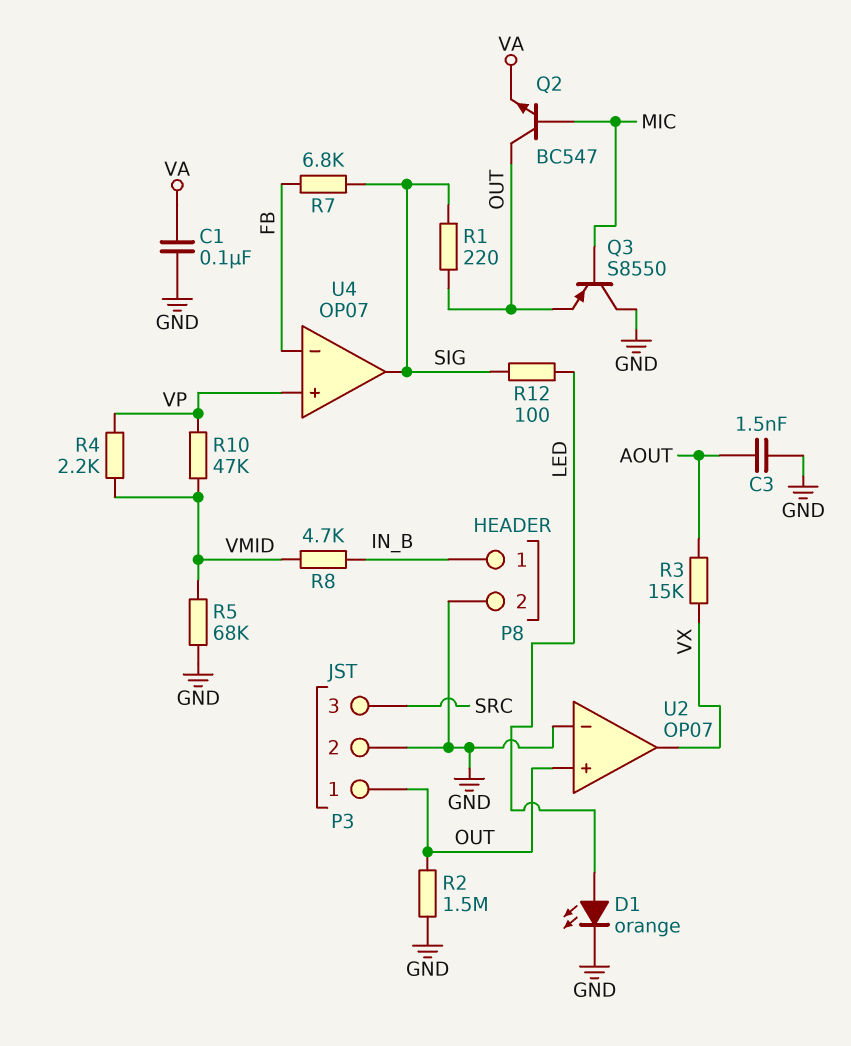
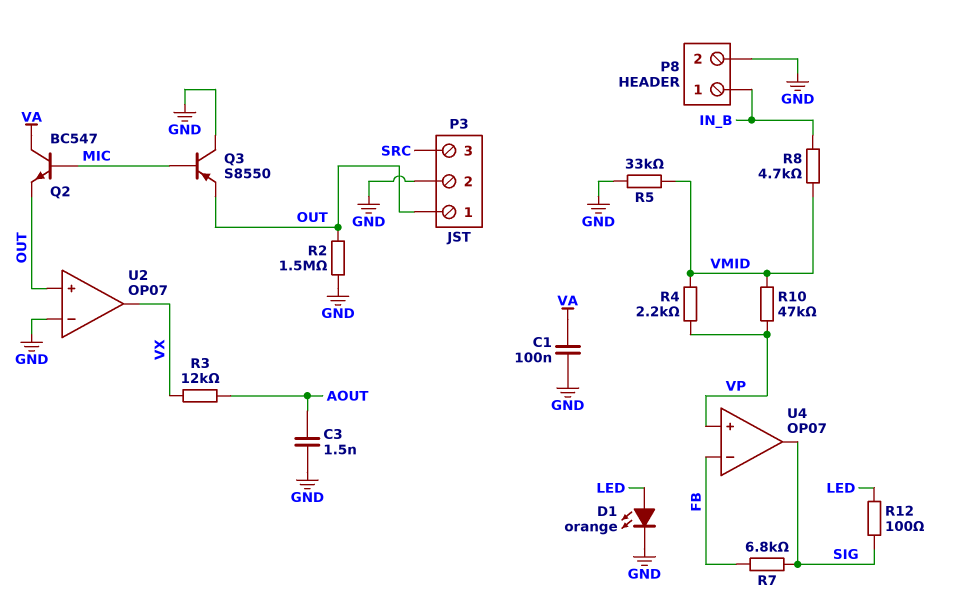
Q2: NPN BC547 (B MIC, C OUT, E VA) -> NPN BC547 (B MIC, C VA, E OUT)
R1: 220 (OUT, SIG) -> none
R3: 15k (AOUT, VX) -> 12k (AOUT, VX)
R5: 68k (GND, VMID) -> 33k (GND, VMID)

